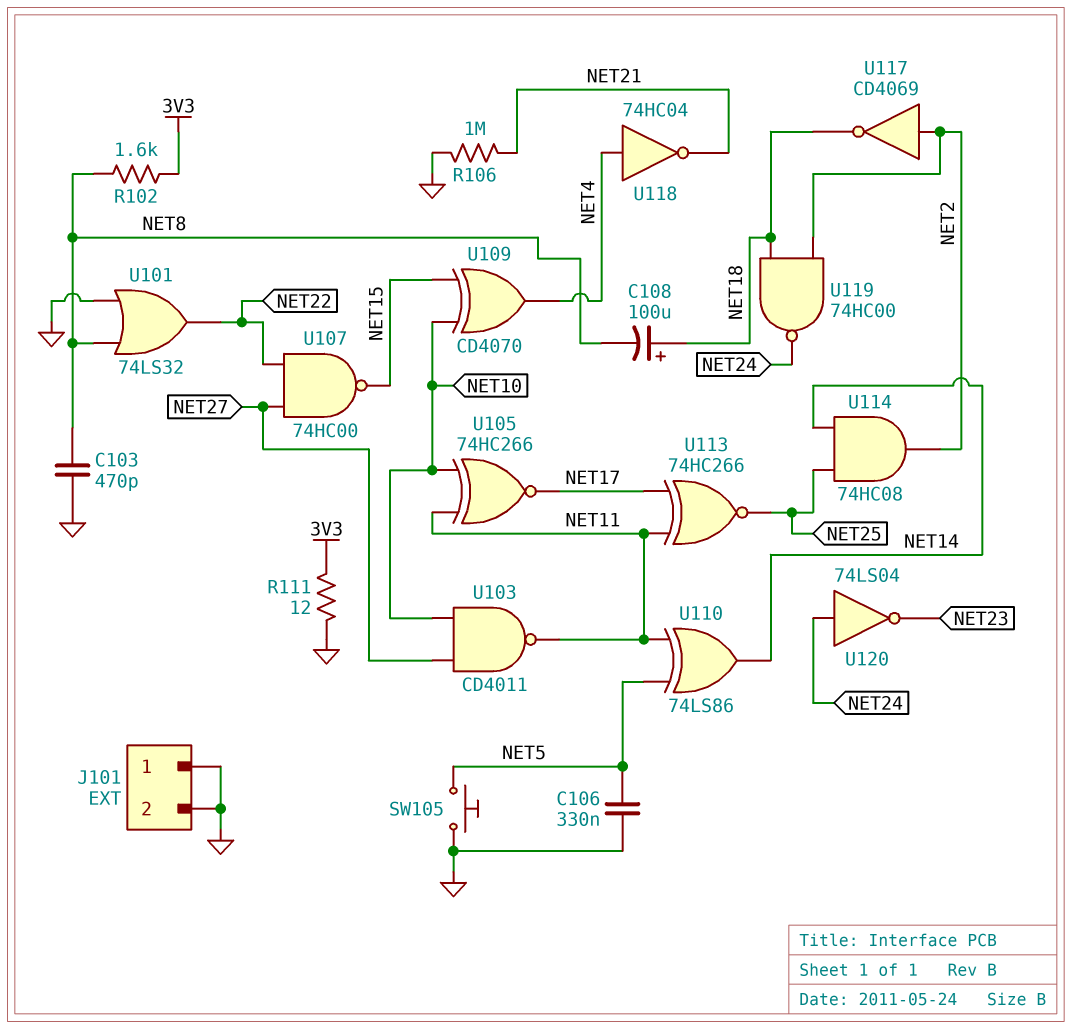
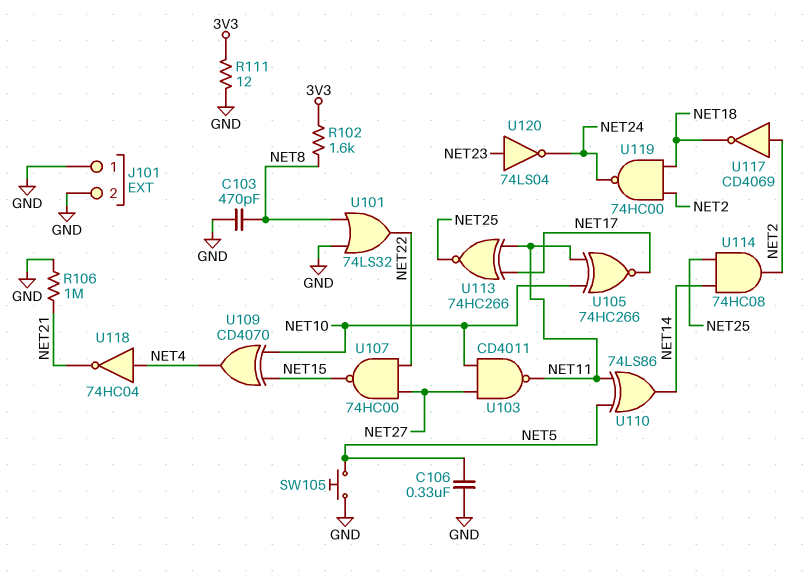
C108: 100uF (plus NET18, minus NET8) -> none
U120: NOT 74LS04 (in NET24, out NET23) -> NOT 74LS04 (in NET23, out NET24)

